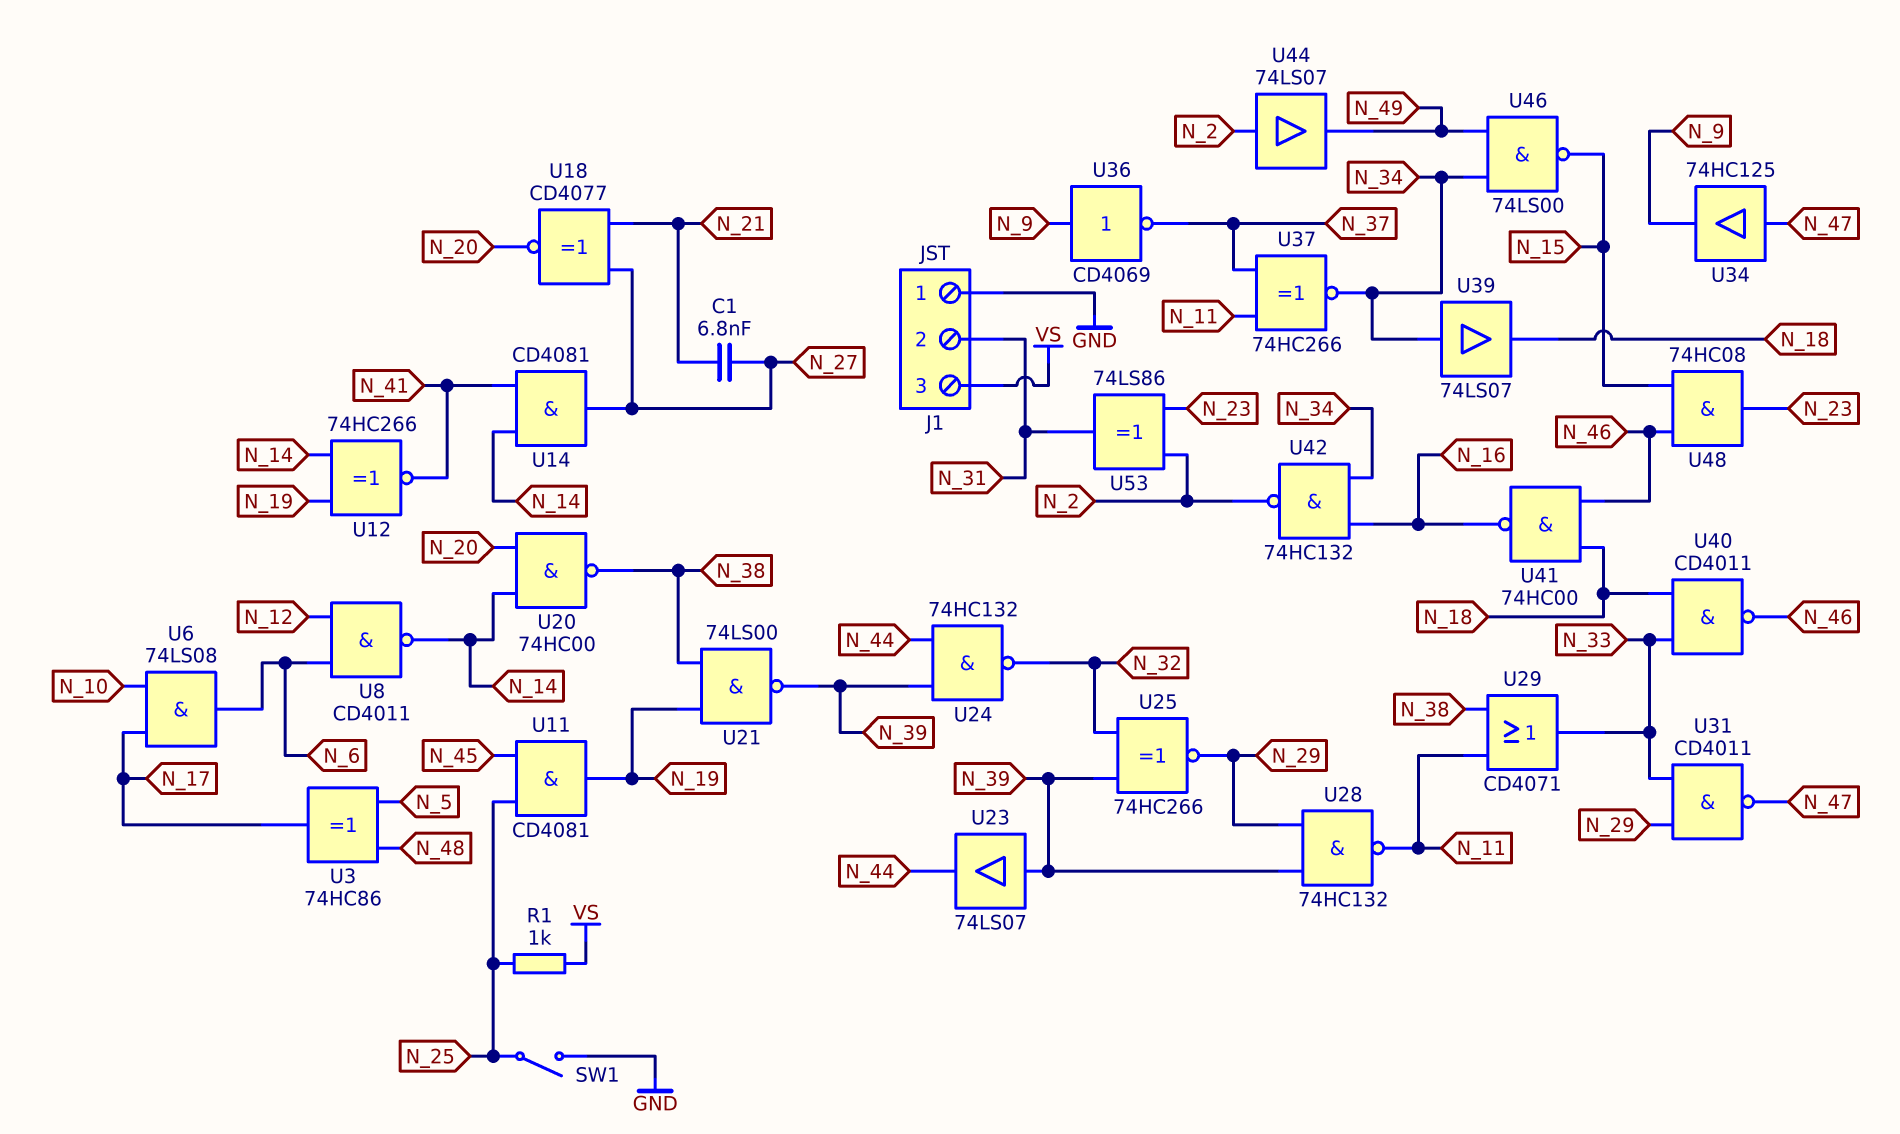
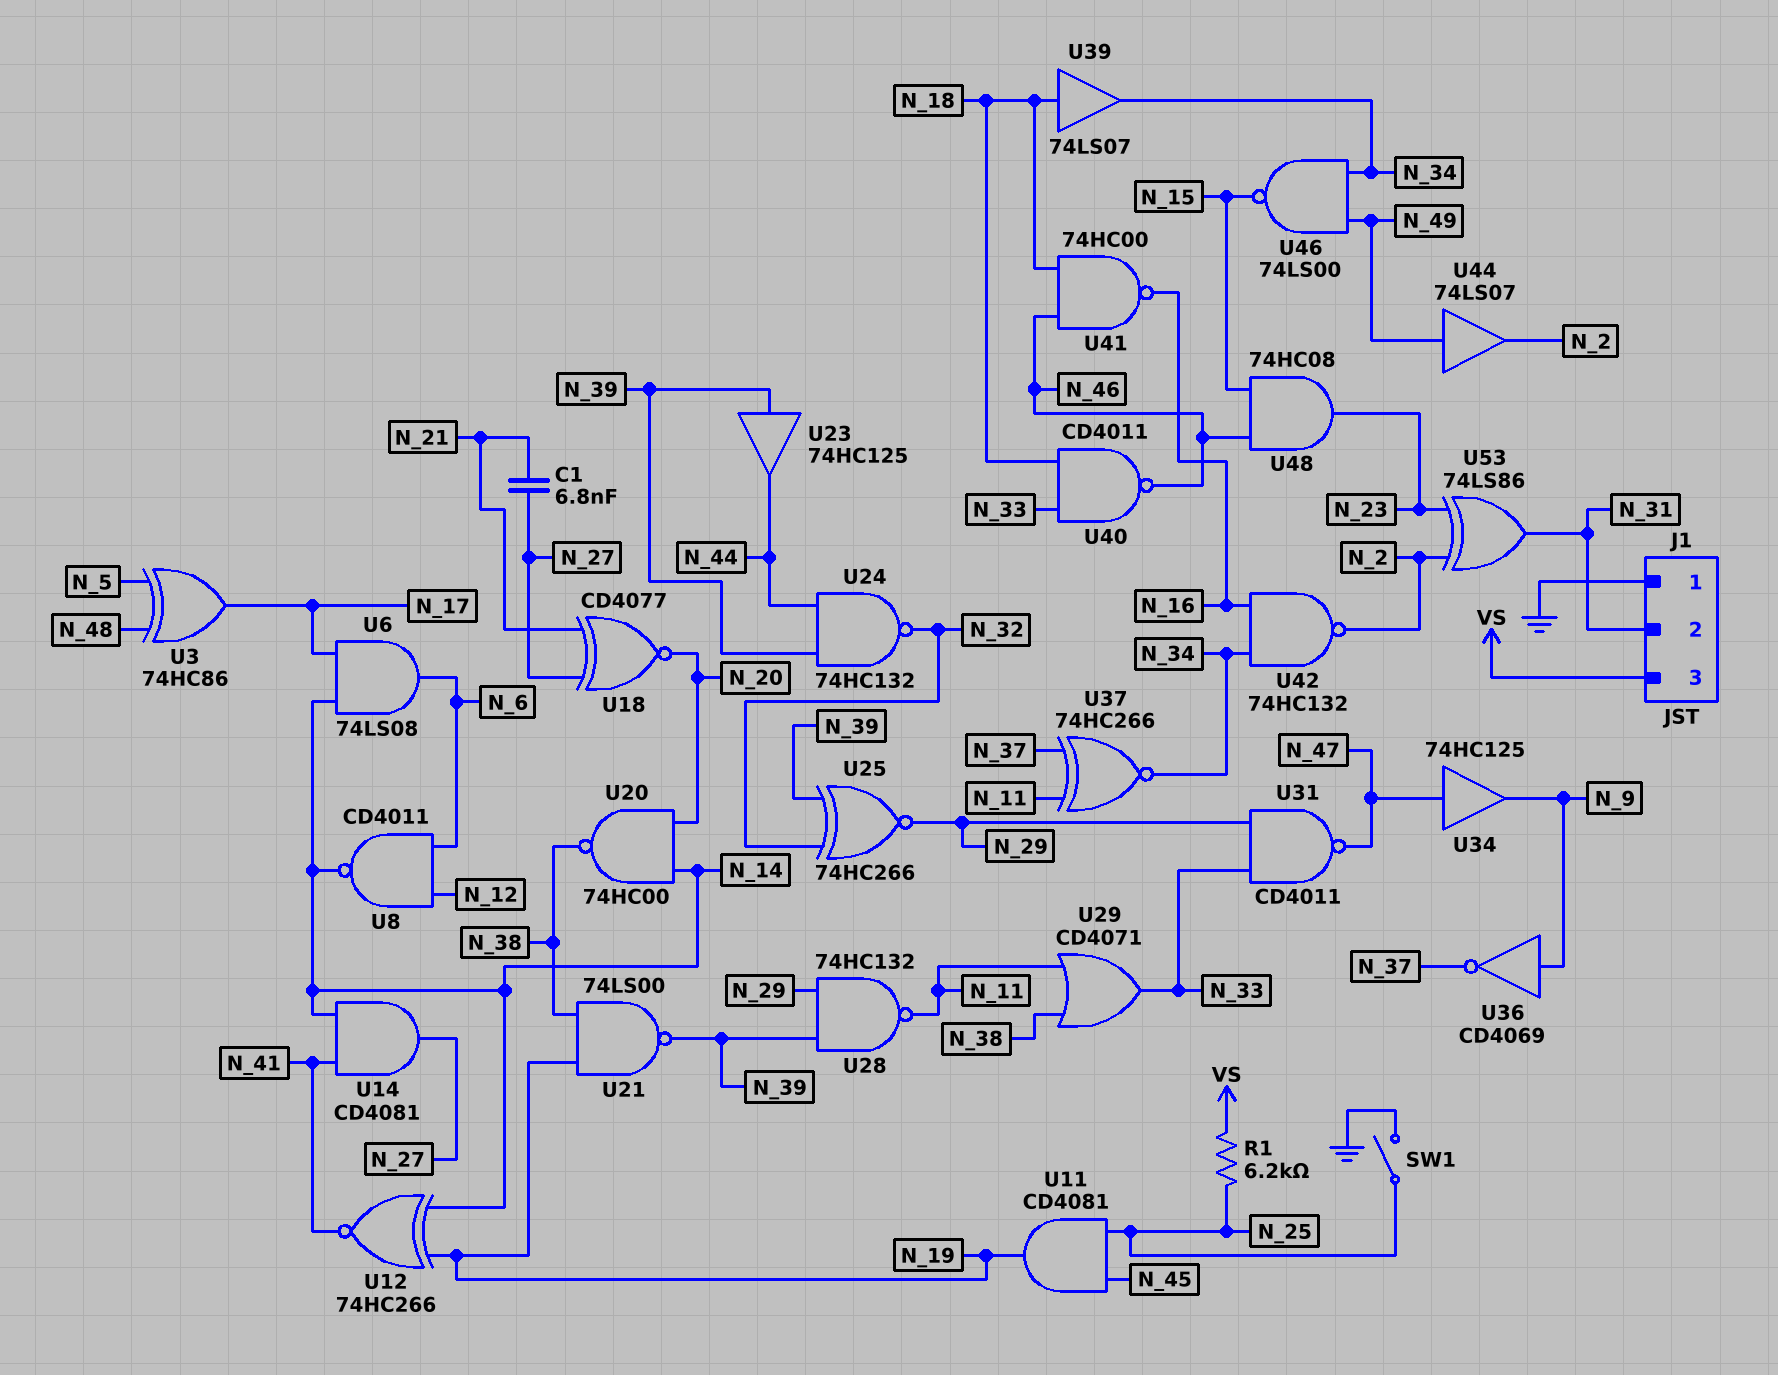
R1: 1k (N_25, VS) -> 6.2k (N_25, VS)
U6: AND 74LS08 (in N_10, in N_17, out N_6) -> AND 74LS08 (in N_14, in N_17, out N_6)
U23: buffer 74LS07 (in N_39, out N_44) -> buffer 74HC125 (in N_39, out N_44)
U39: buffer 74LS07 (in N_34, out N_18) -> buffer 74LS07 (in N_18, out N_34)
U44: buffer 74LS07 (in N_2, out N_49) -> buffer 74LS07 (in N_49, out N_2)

